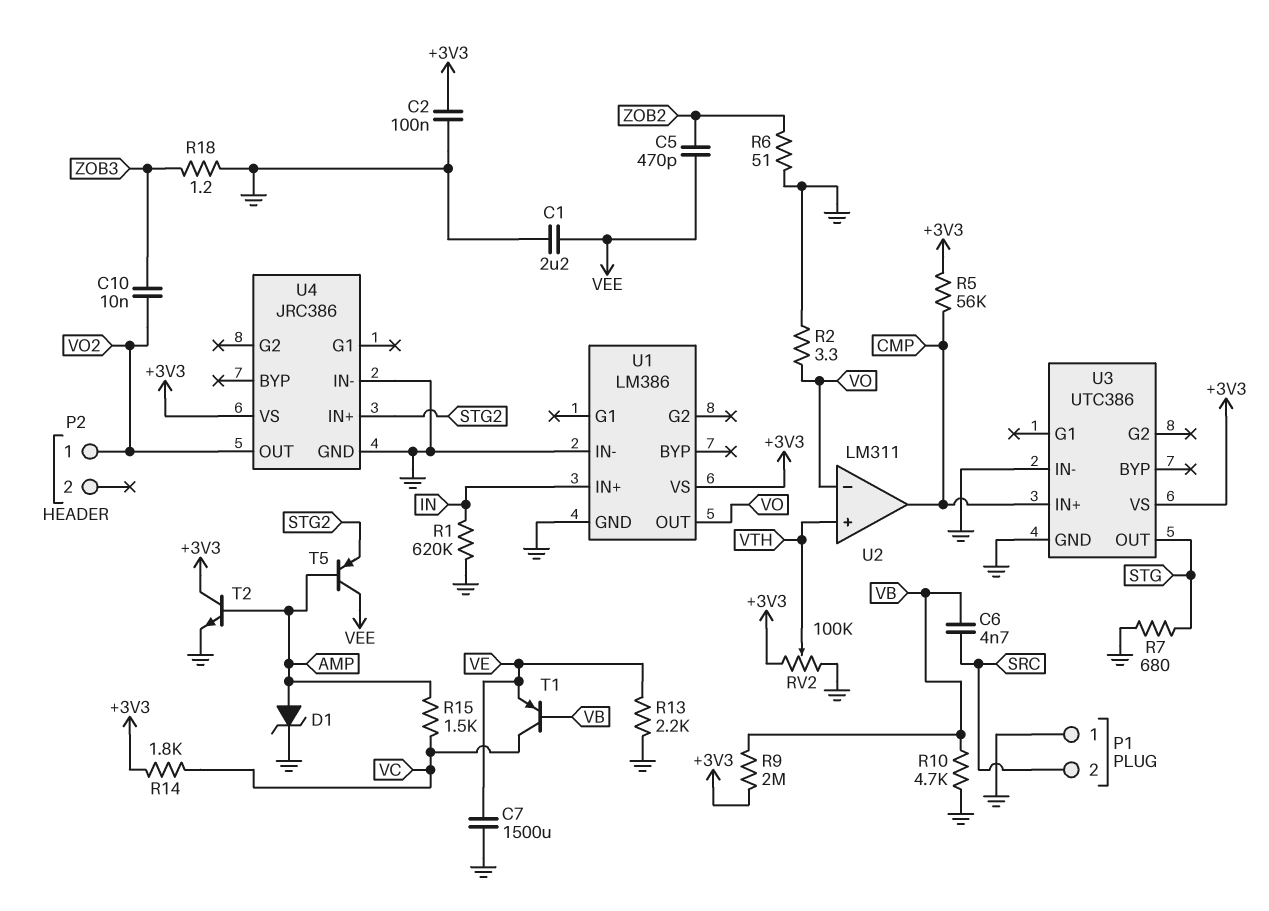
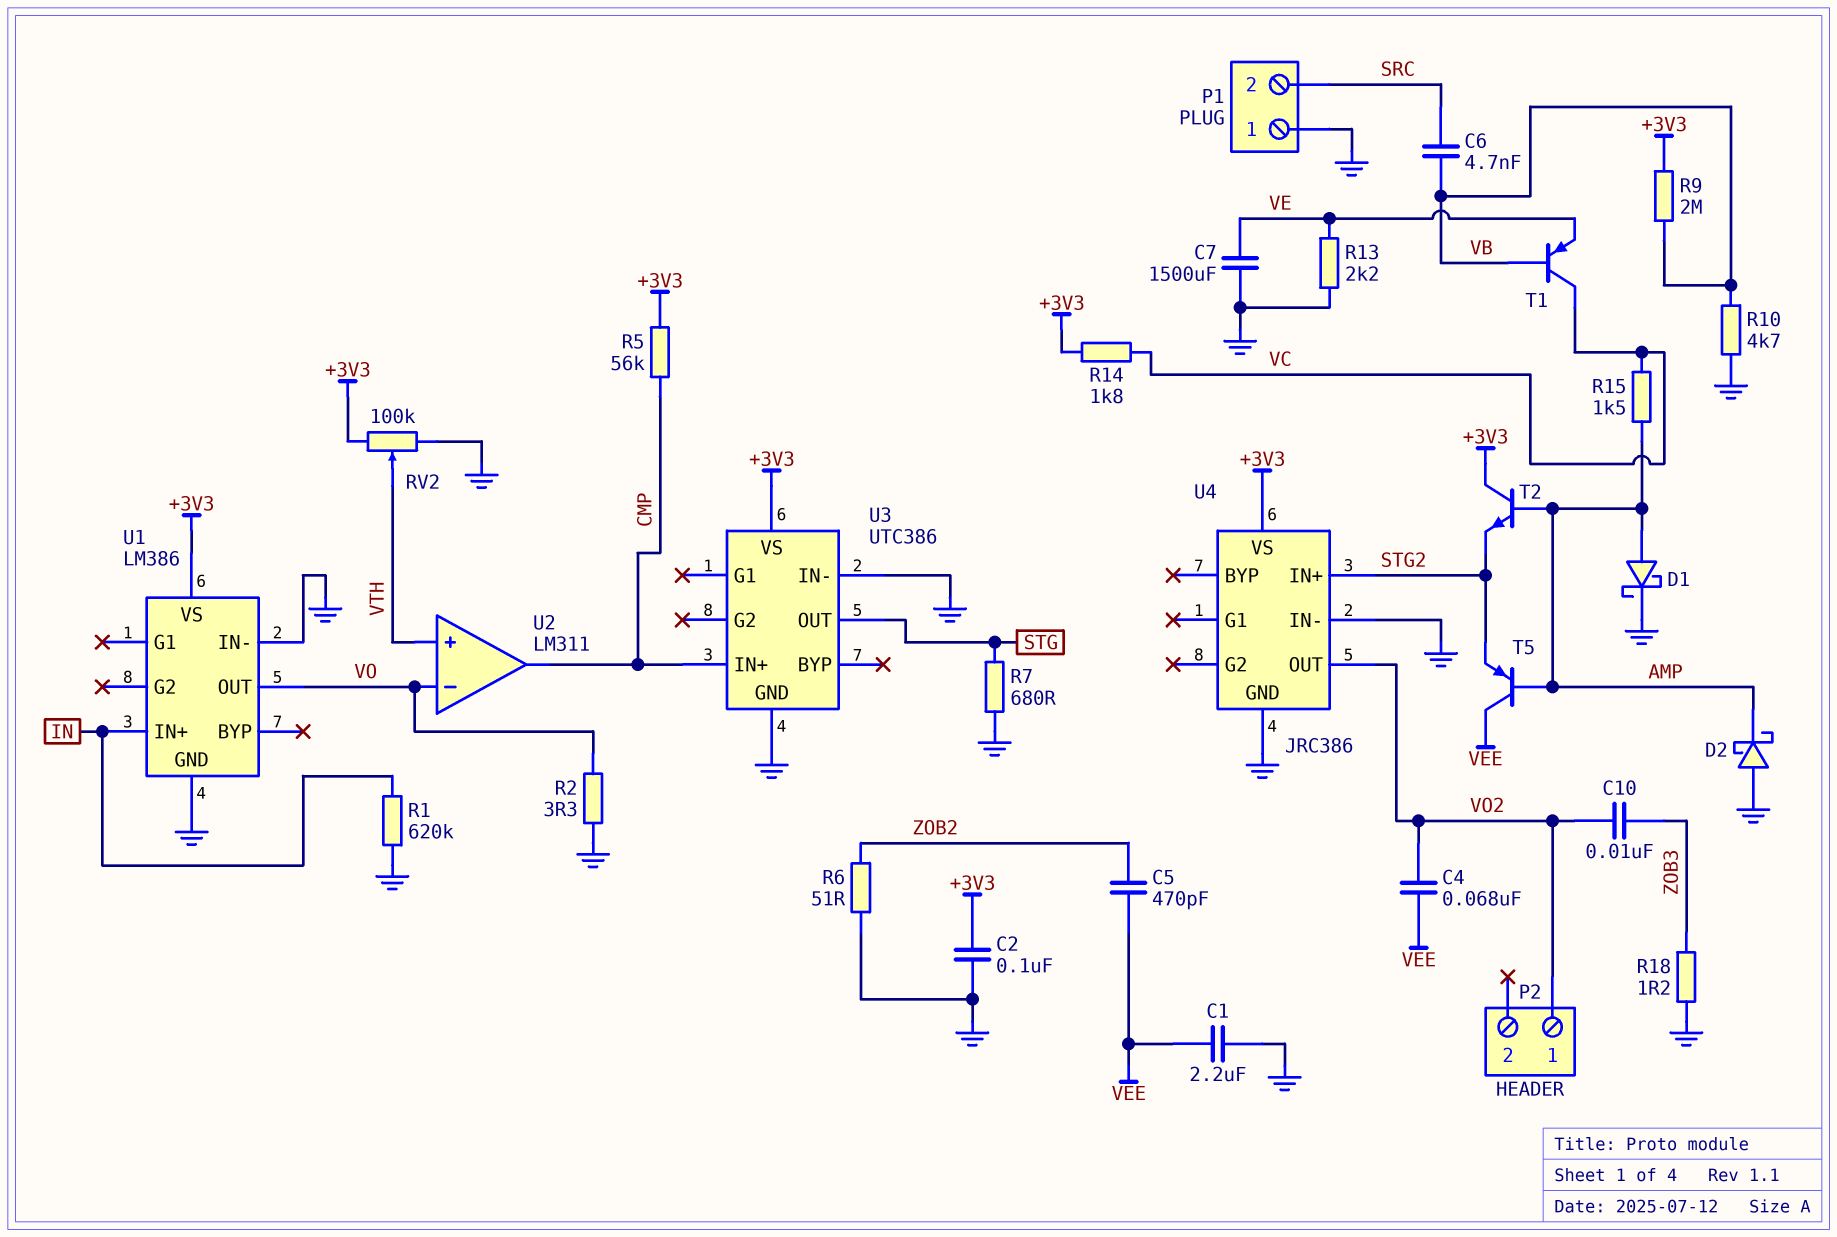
C4: none -> 68nF (VEE, VO2)
D1: zener (A AMP, K GND) -> schottky (A AMP, K GND)
D2: none -> schottky (A GND, K AMP)
T2: NPN (B AMP, C +3V3, E GND) -> NPN (B AMP, C +3V3, E STG2)

